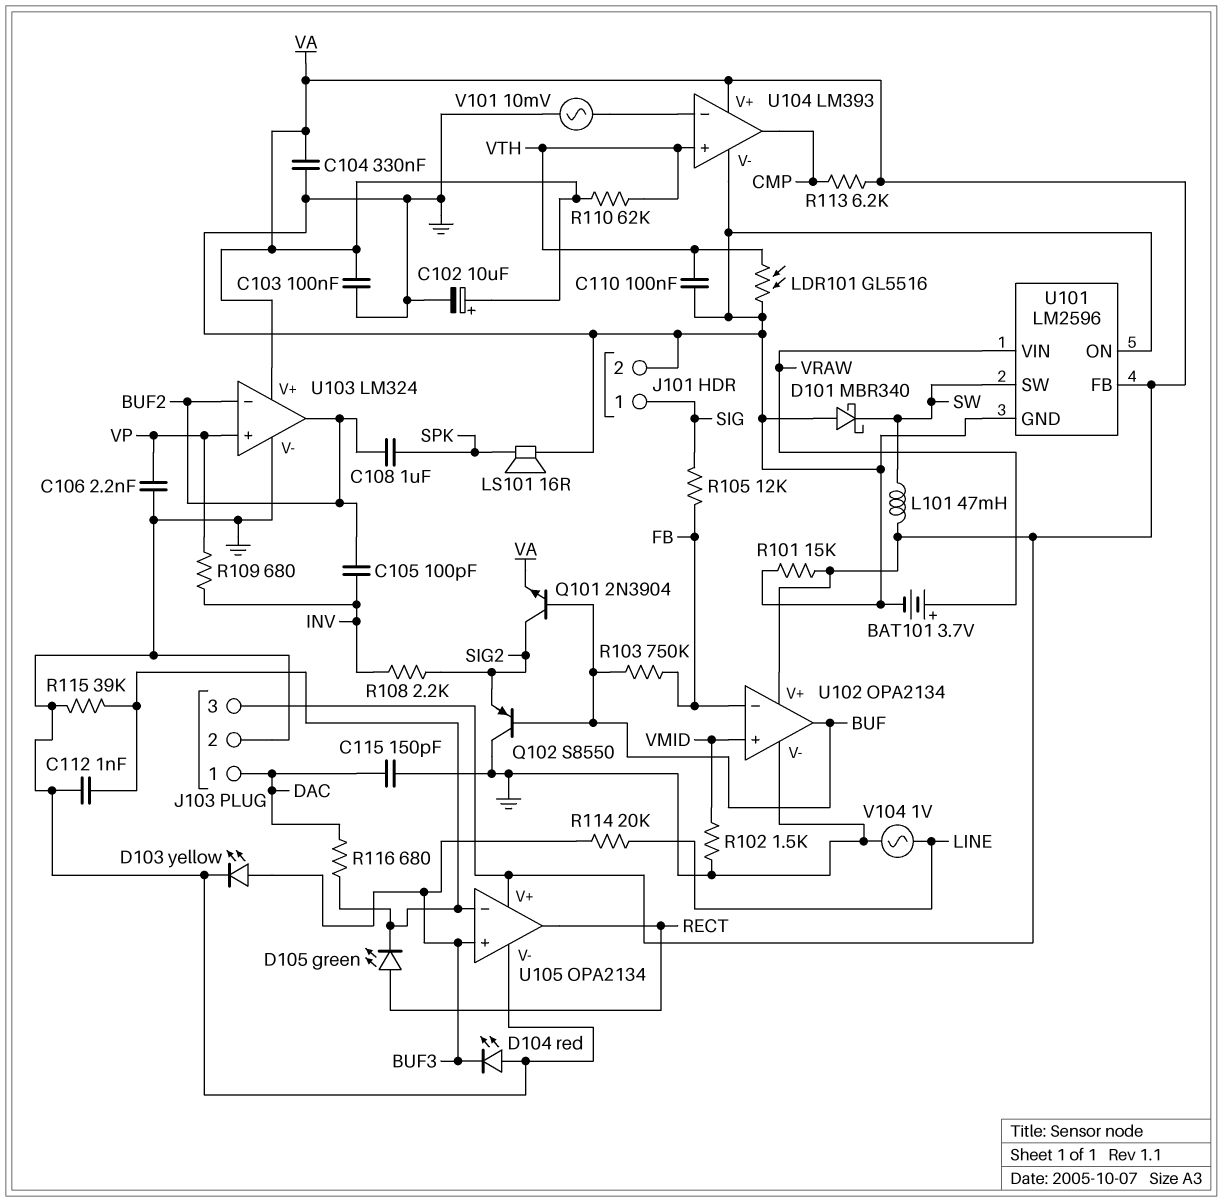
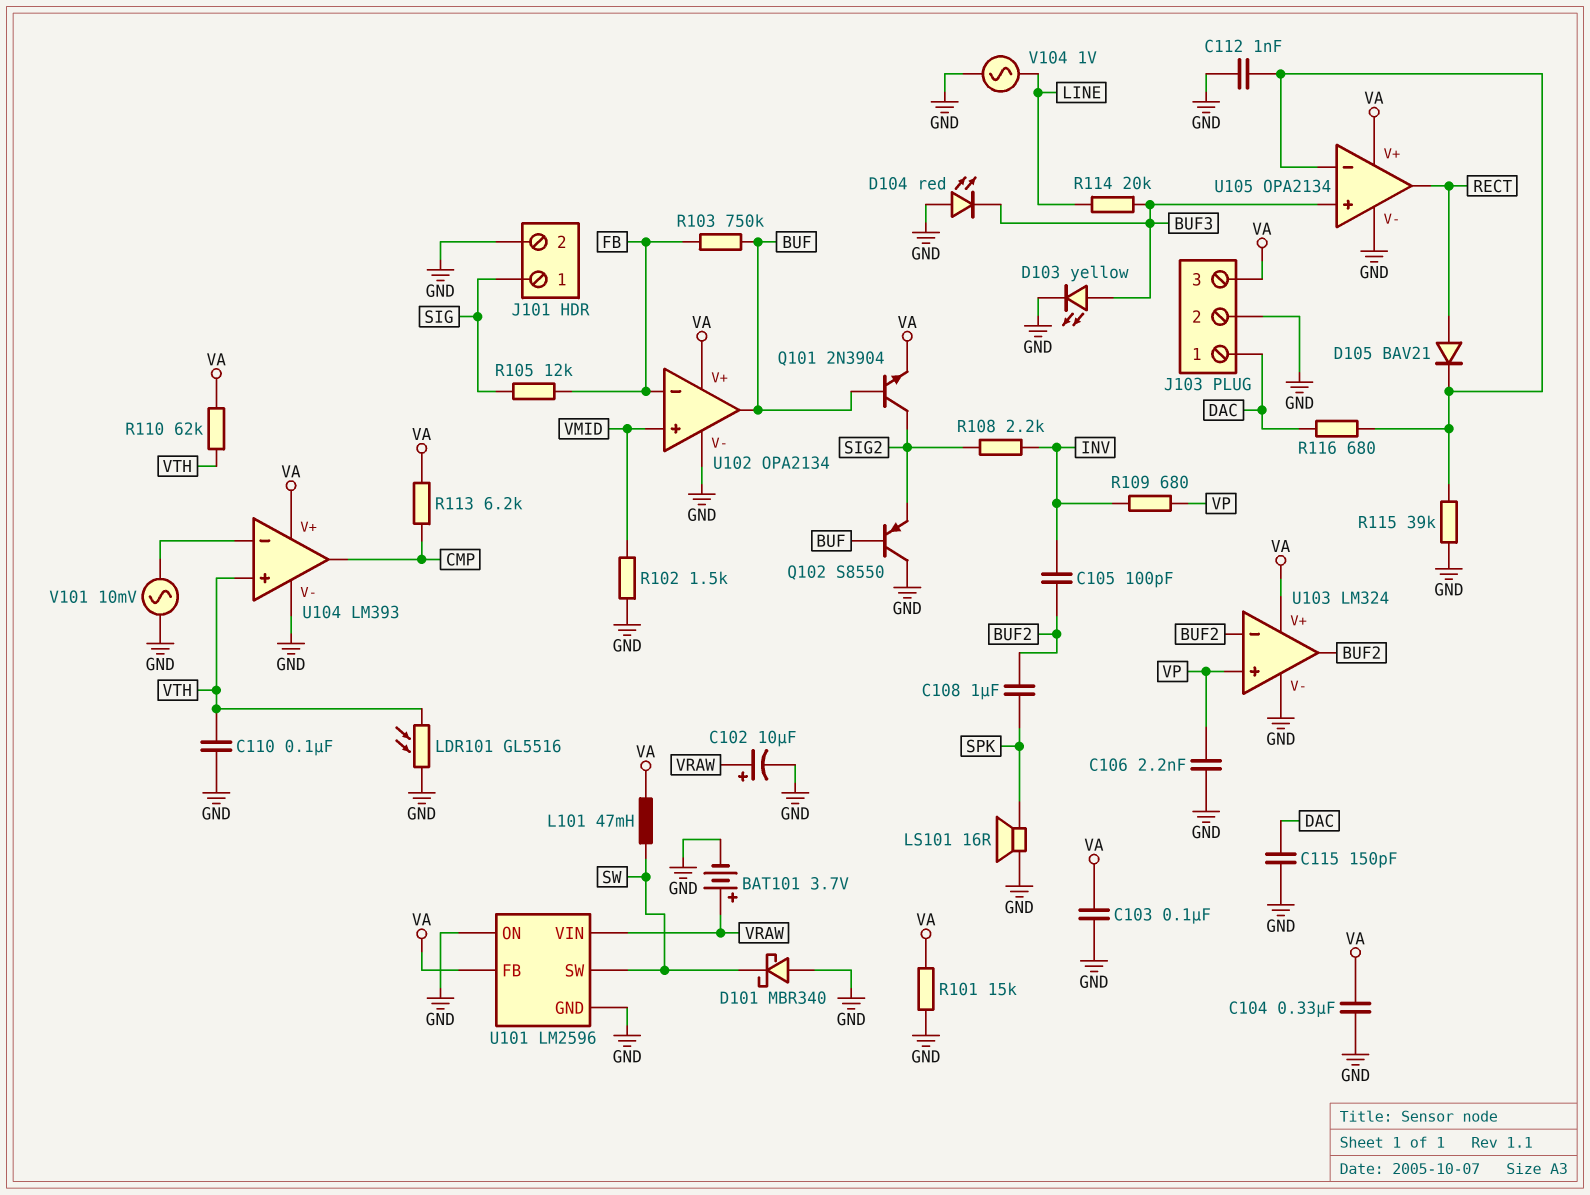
C102: 10uF (plus VA, minus GND) -> 10uF (plus VRAW, minus GND)
D105: LED green (A RECT, K U105/in-) -> diode BAV21 (A RECT, K U105/in-)

